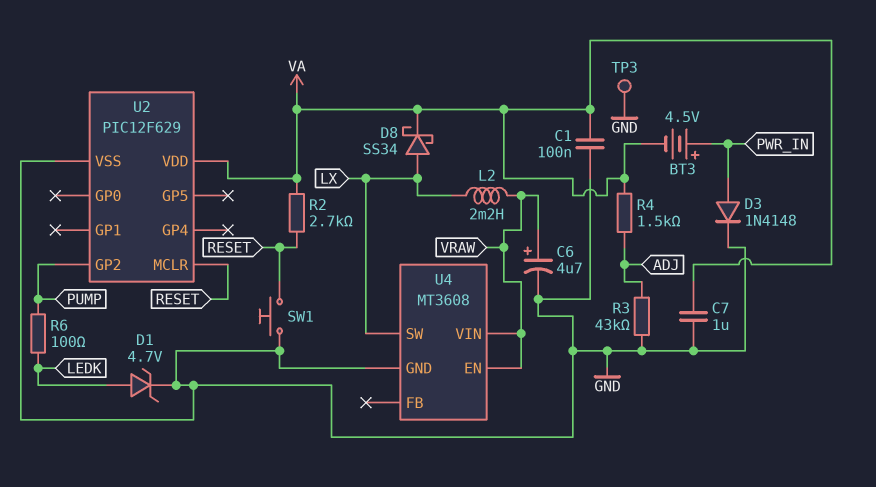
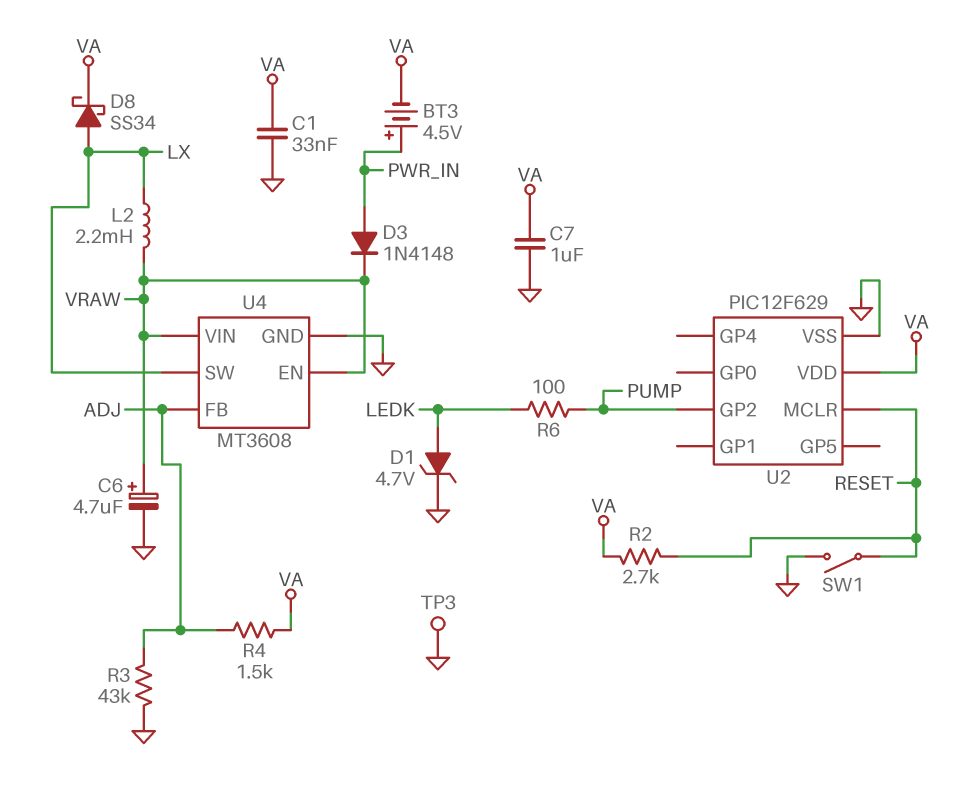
C1: 100nF (GND, VA) -> 33nF (GND, VA)
D3: diode 1N4148 (A PWR_IN, K GND) -> diode 1N4148 (A PWR_IN, K VRAW)
SW1: button (GND, RESET) -> switch (GND, RESET)
U4 pin FB: none -> ADJ

